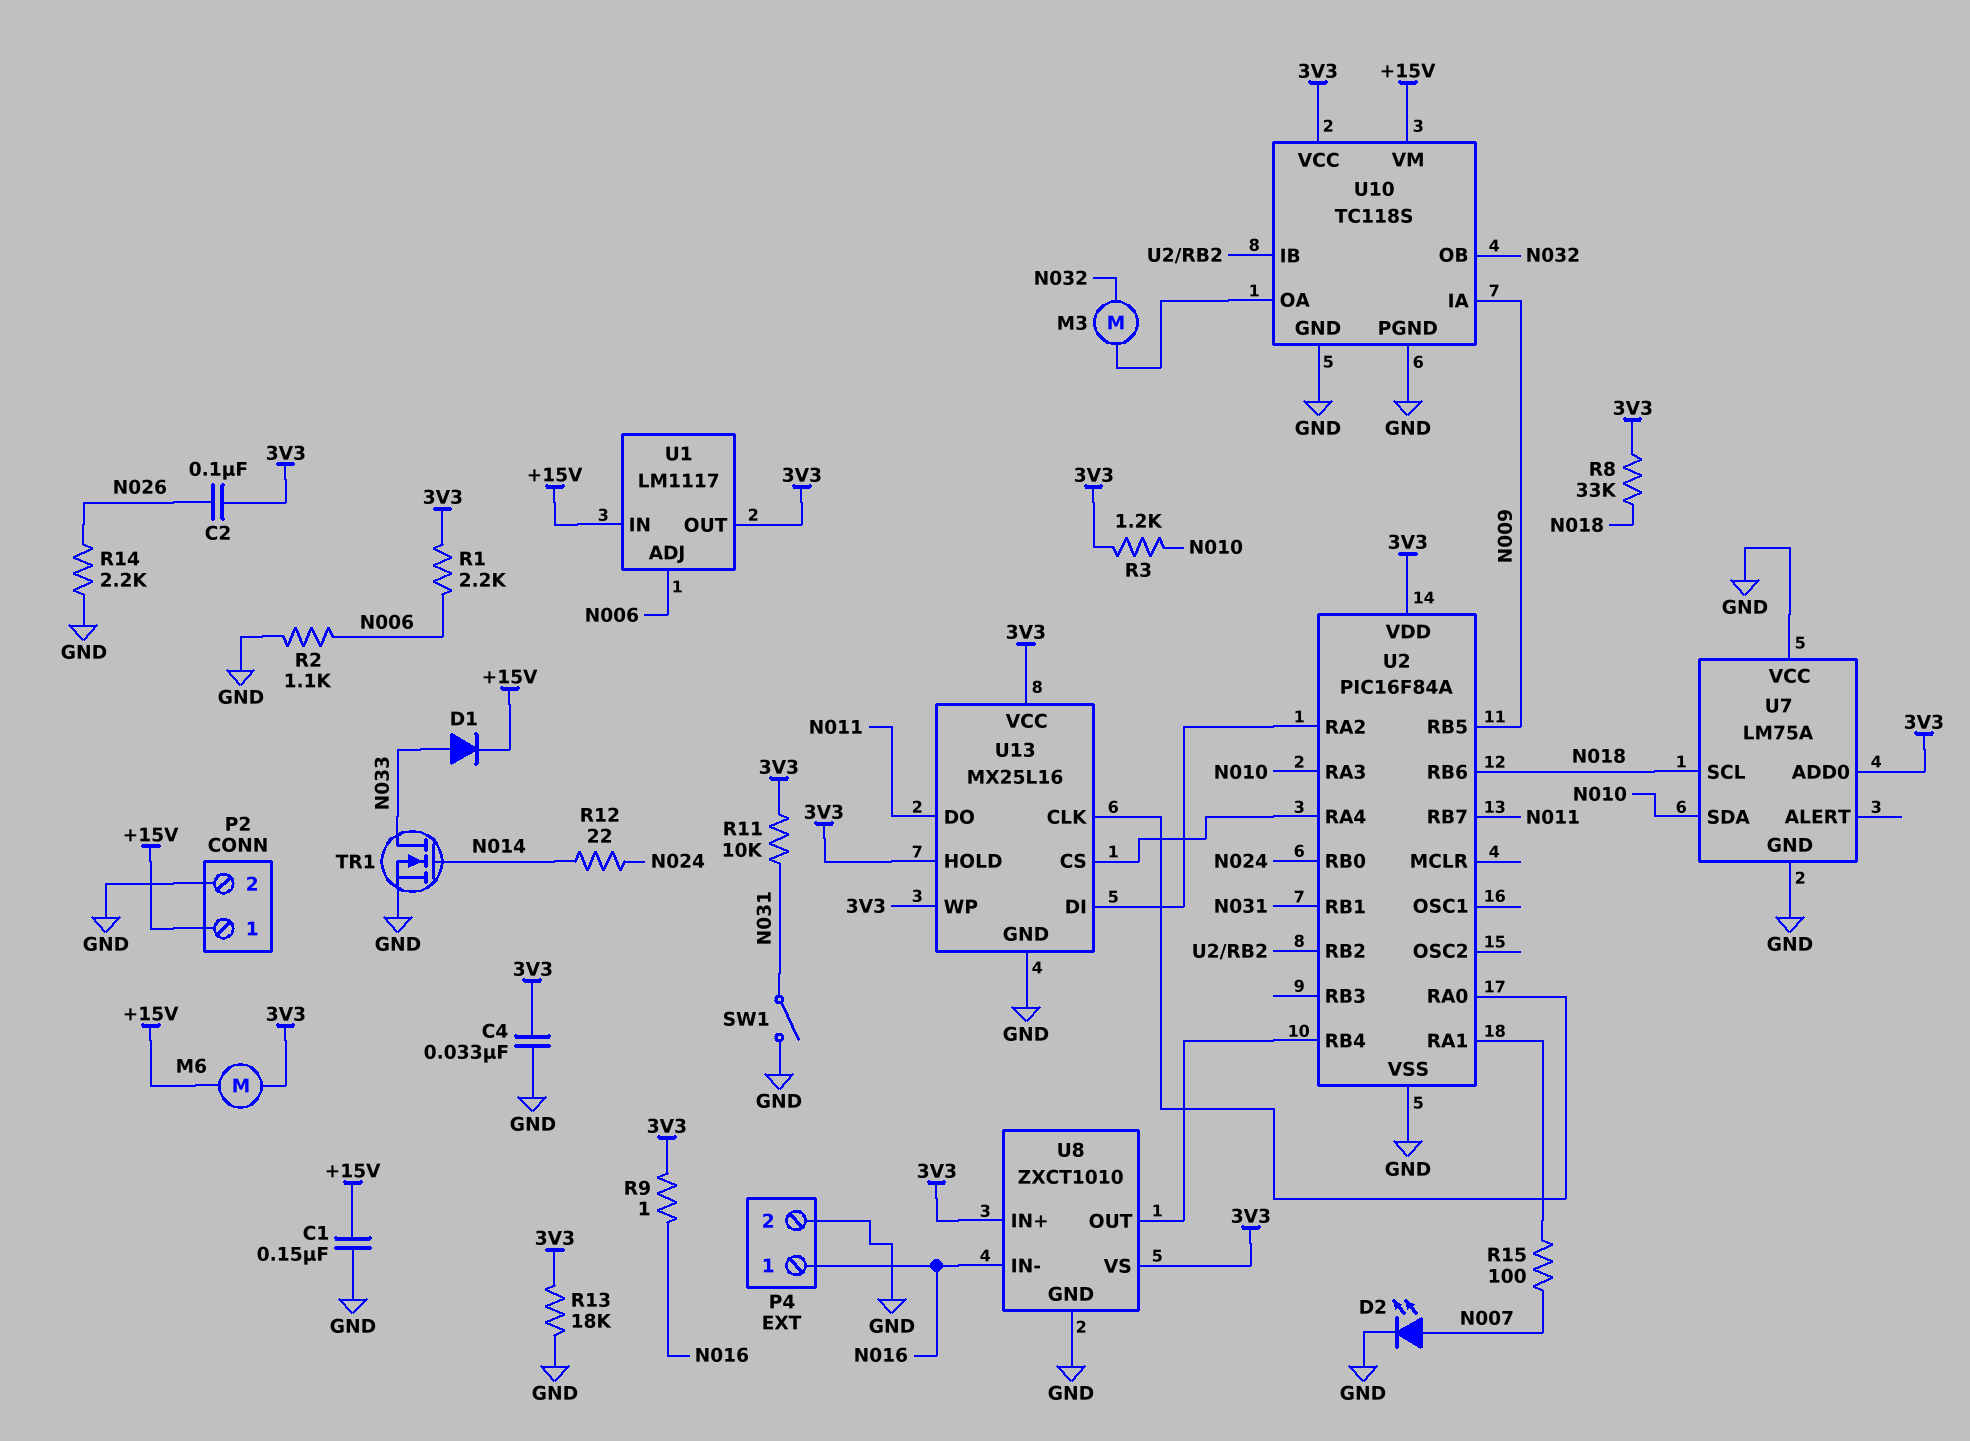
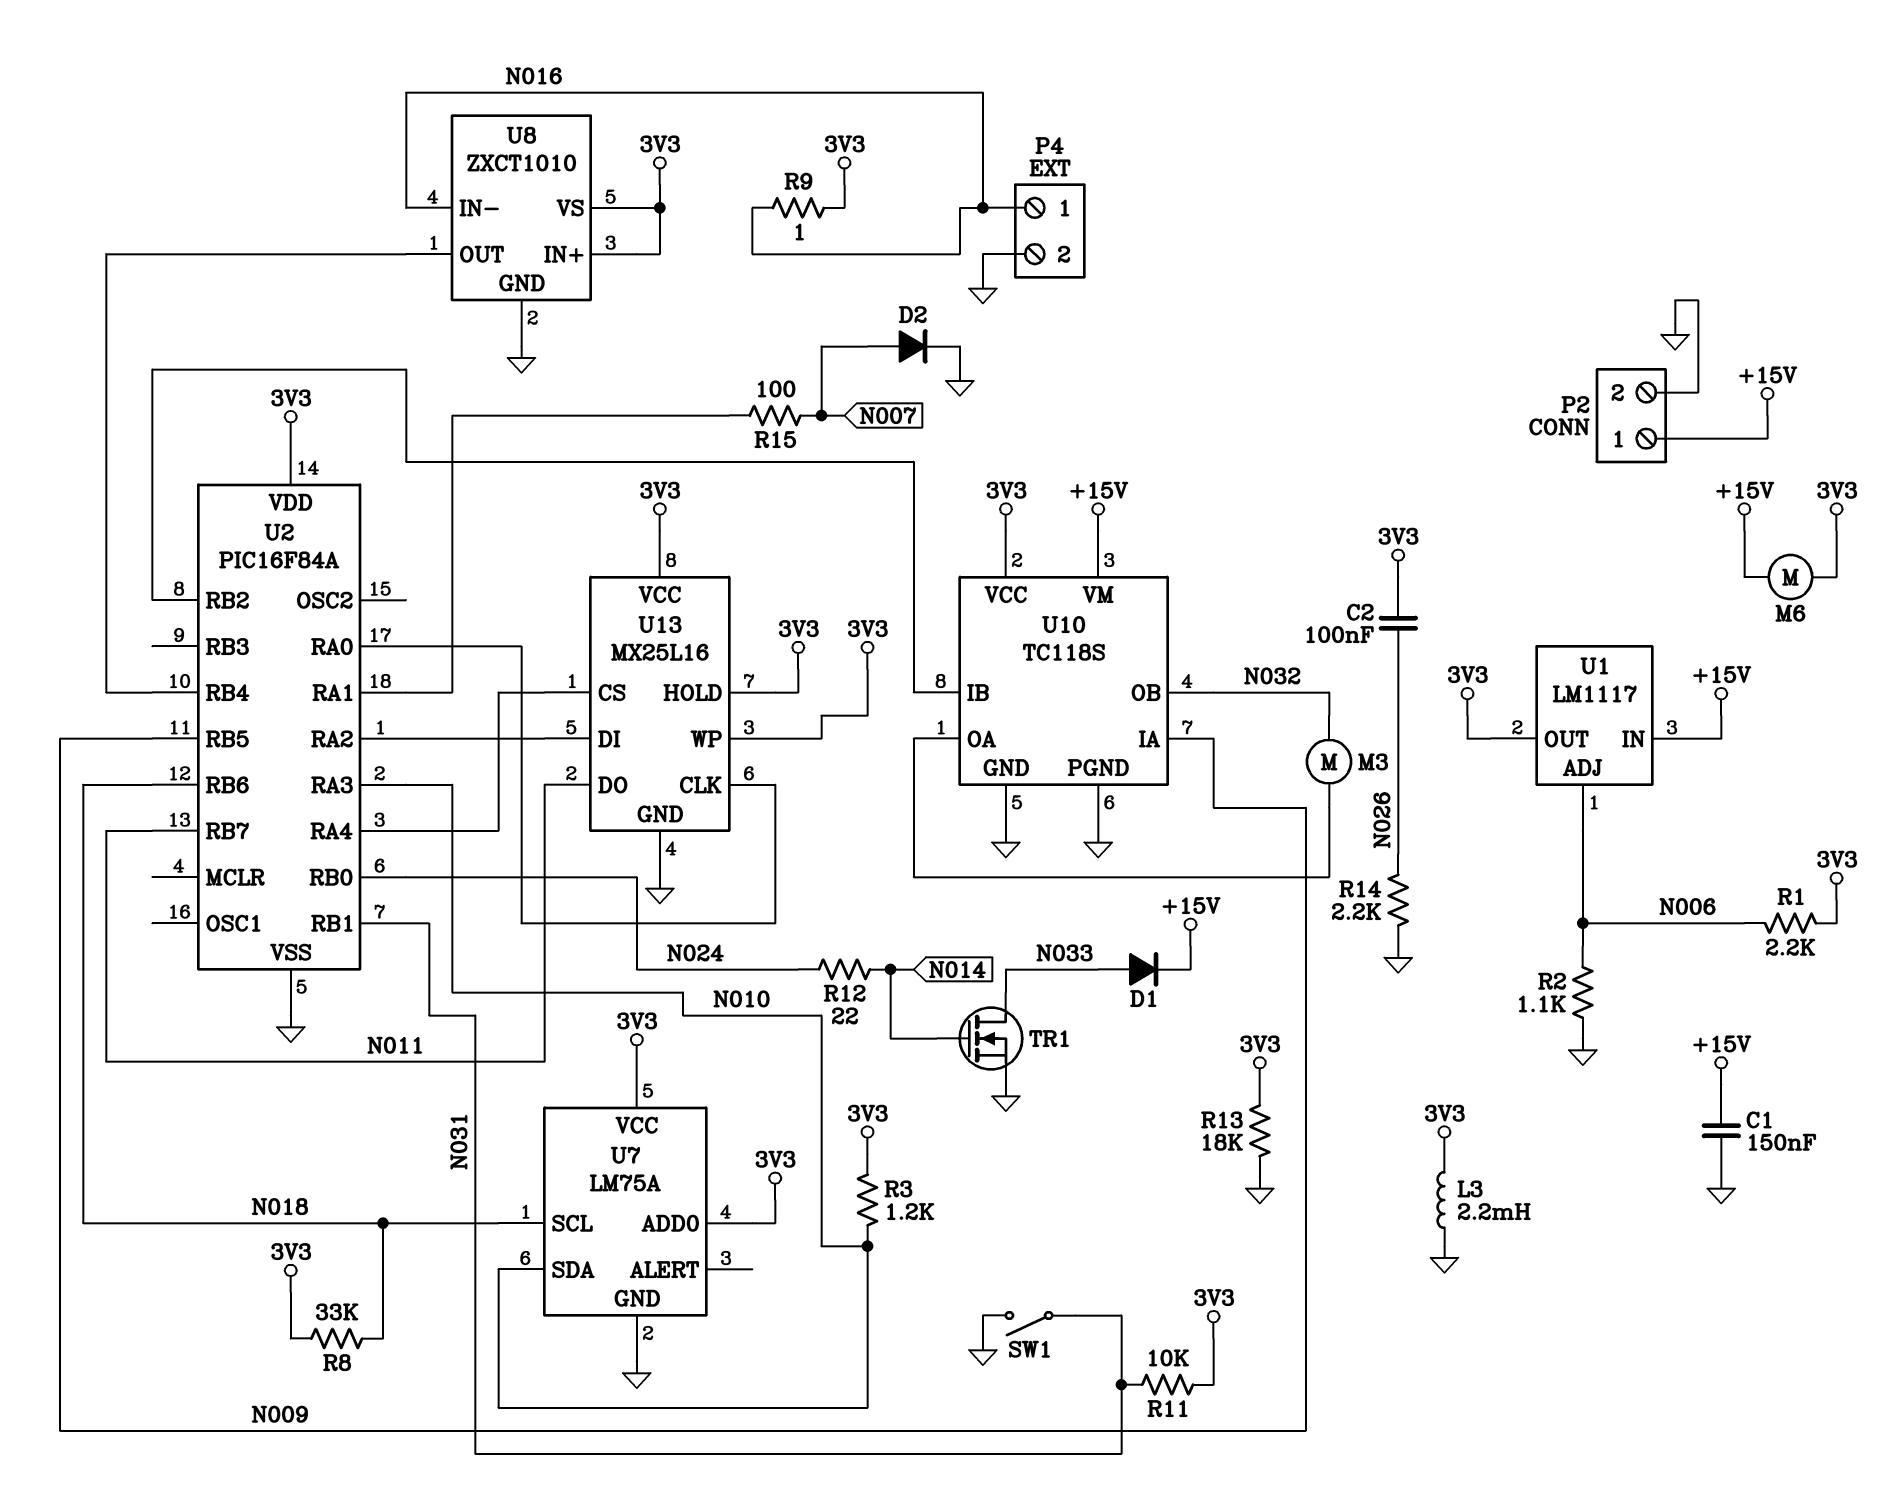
C4: 33nF (3V3, GND) -> none
D2: LED (A N007, K GND) -> diode (A N007, K GND)
L3: none -> 2.2mH (3V3, GND)
U7 pin VCC: GND -> 3V3

